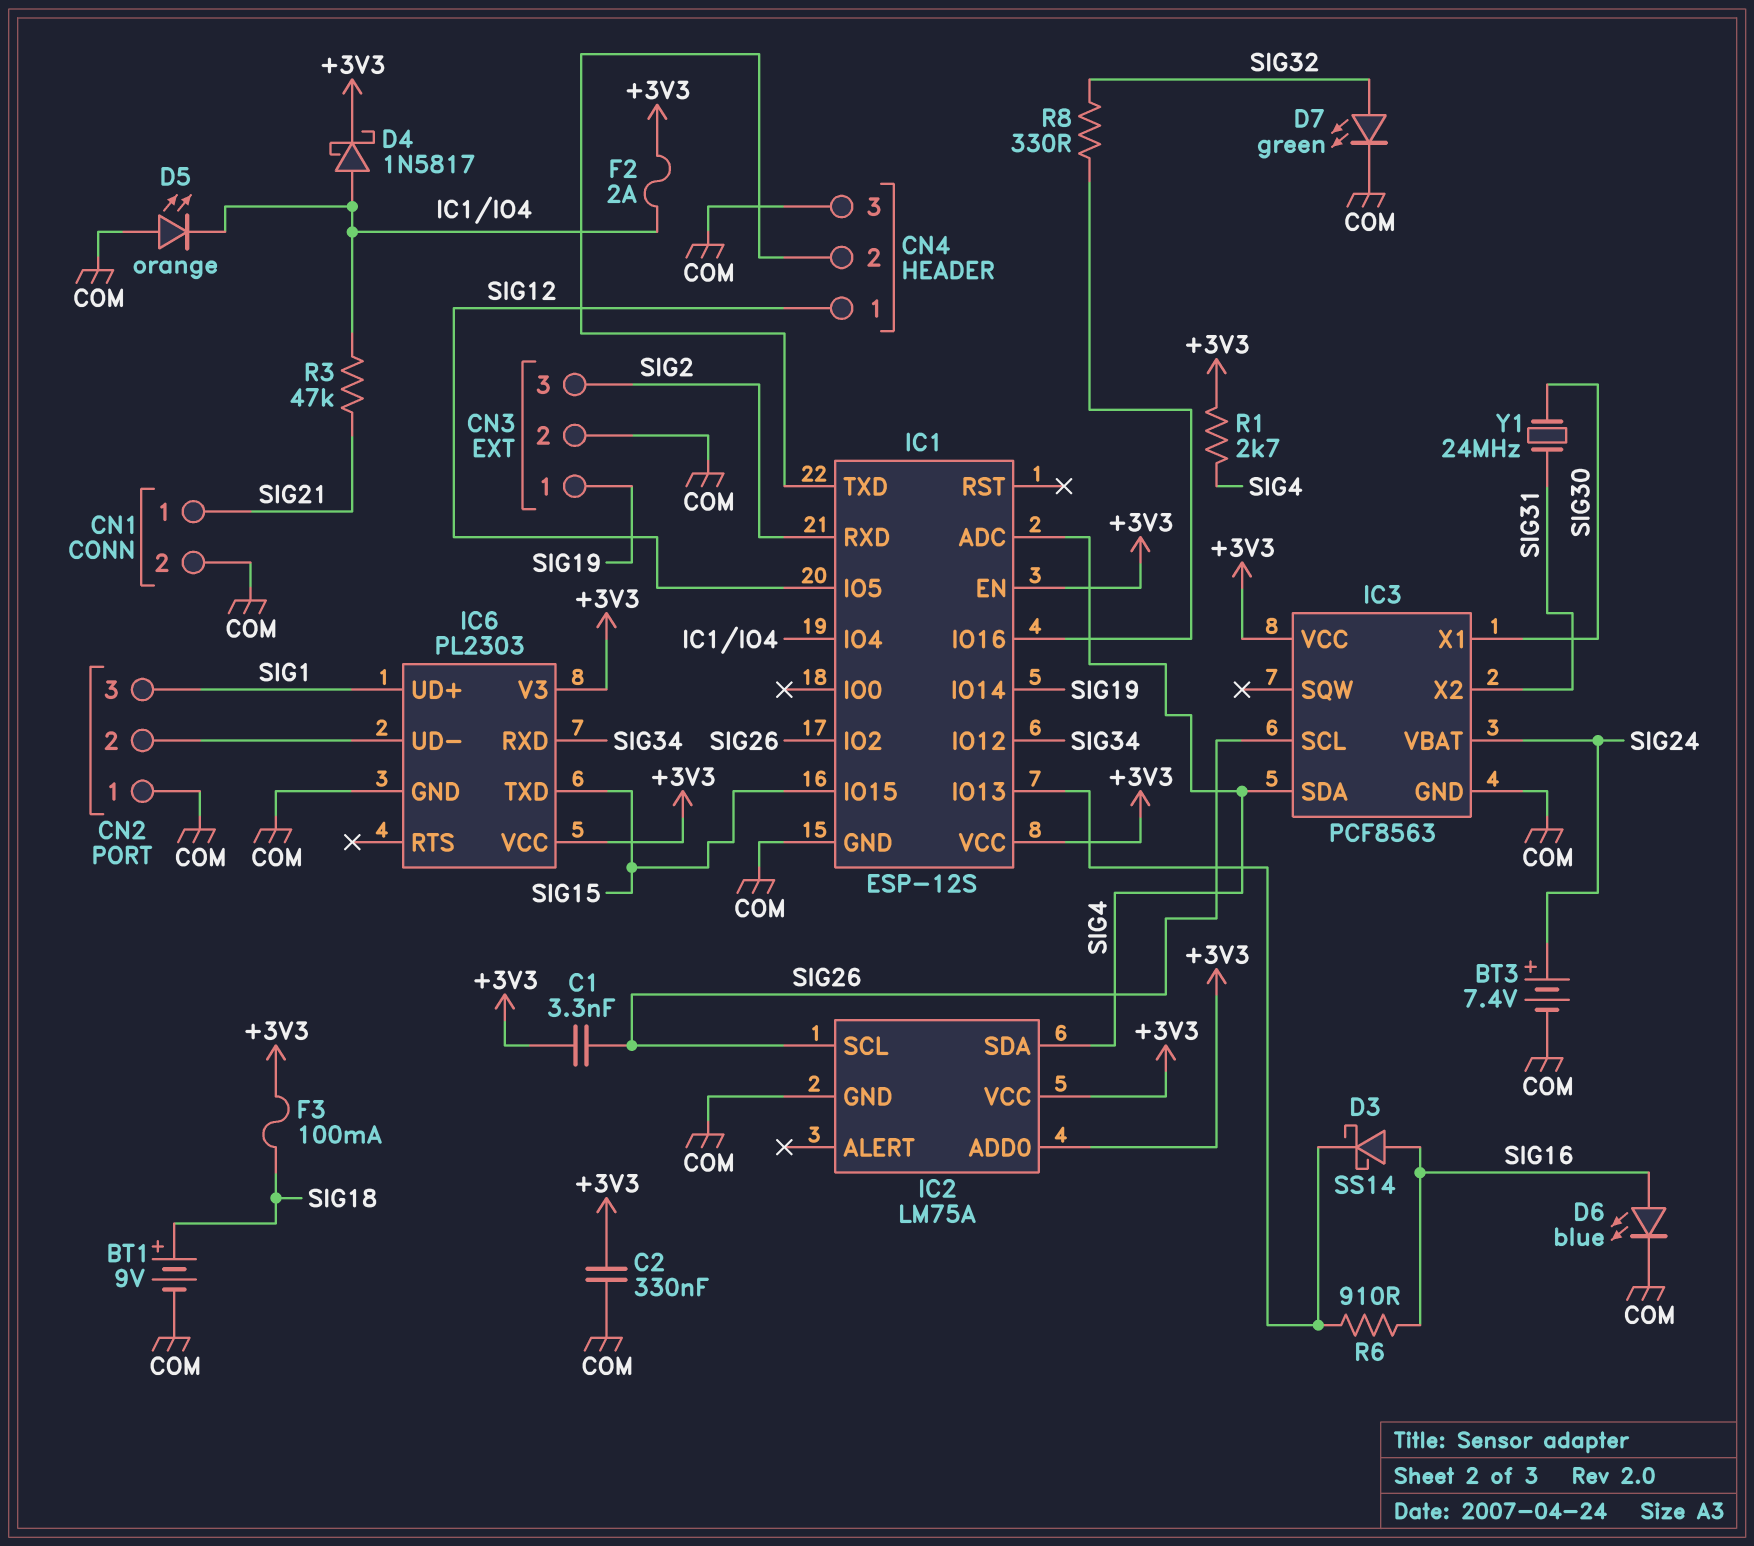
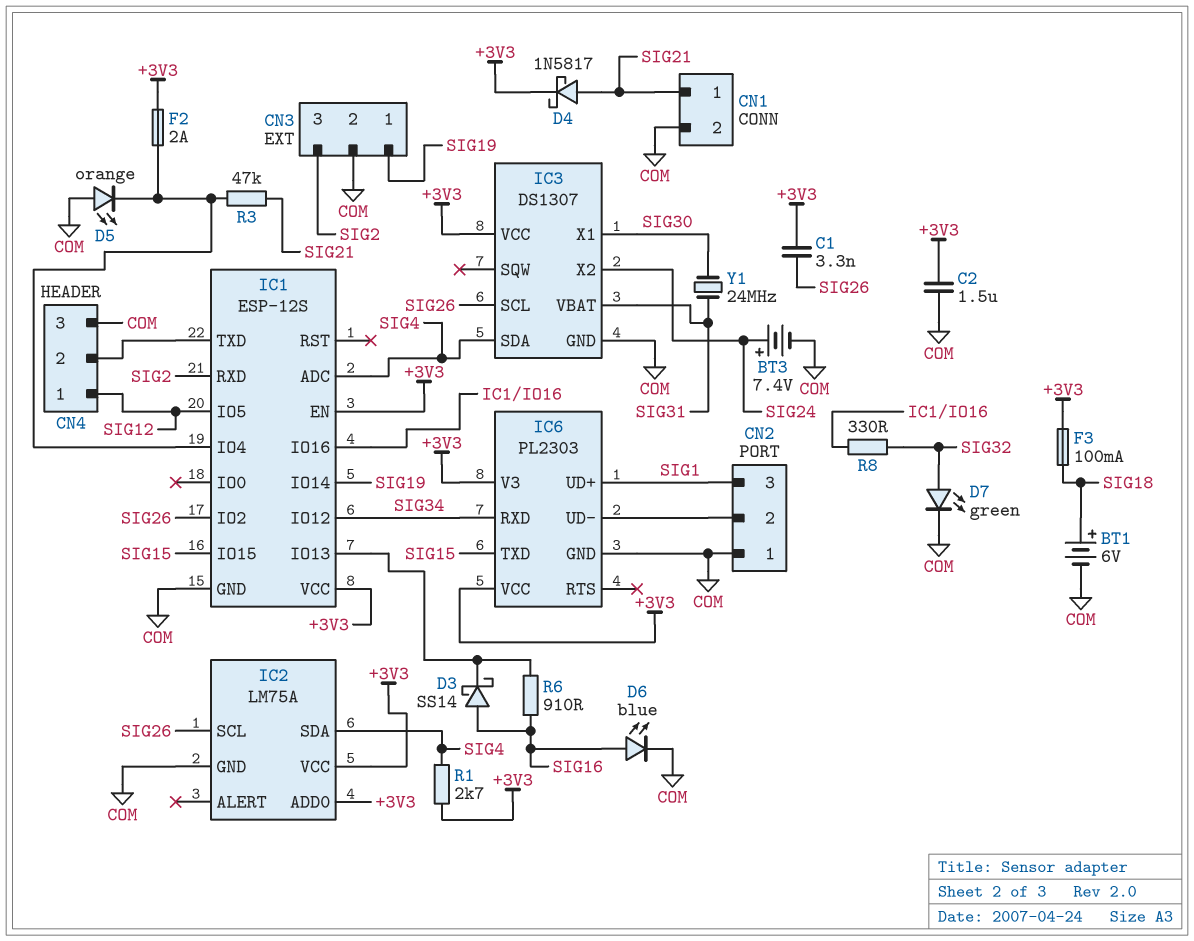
BT1: 9V (plus SIG18, minus COM) -> 6V (plus SIG18, minus COM)
C2: 330nF (+3V3, COM) -> 1.5uF (+3V3, COM)
D4: schottky 1N5817 (A IC1/IO4, K +3V3) -> schottky 1N5817 (A SIG21, K +3V3)
IC3: PCF8563 -> DS1307
IC3 pin VBAT: SIG24 -> SIG31
IC3 pin X2: SIG31 -> SIG24

